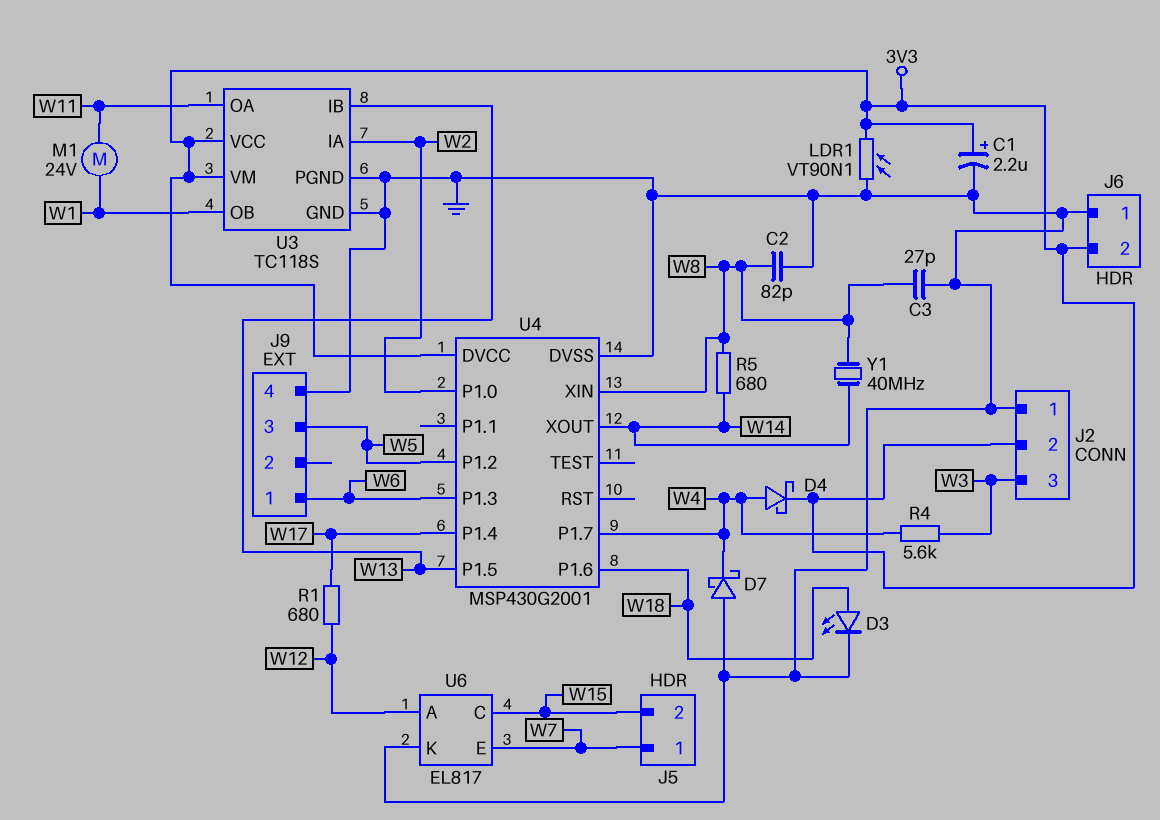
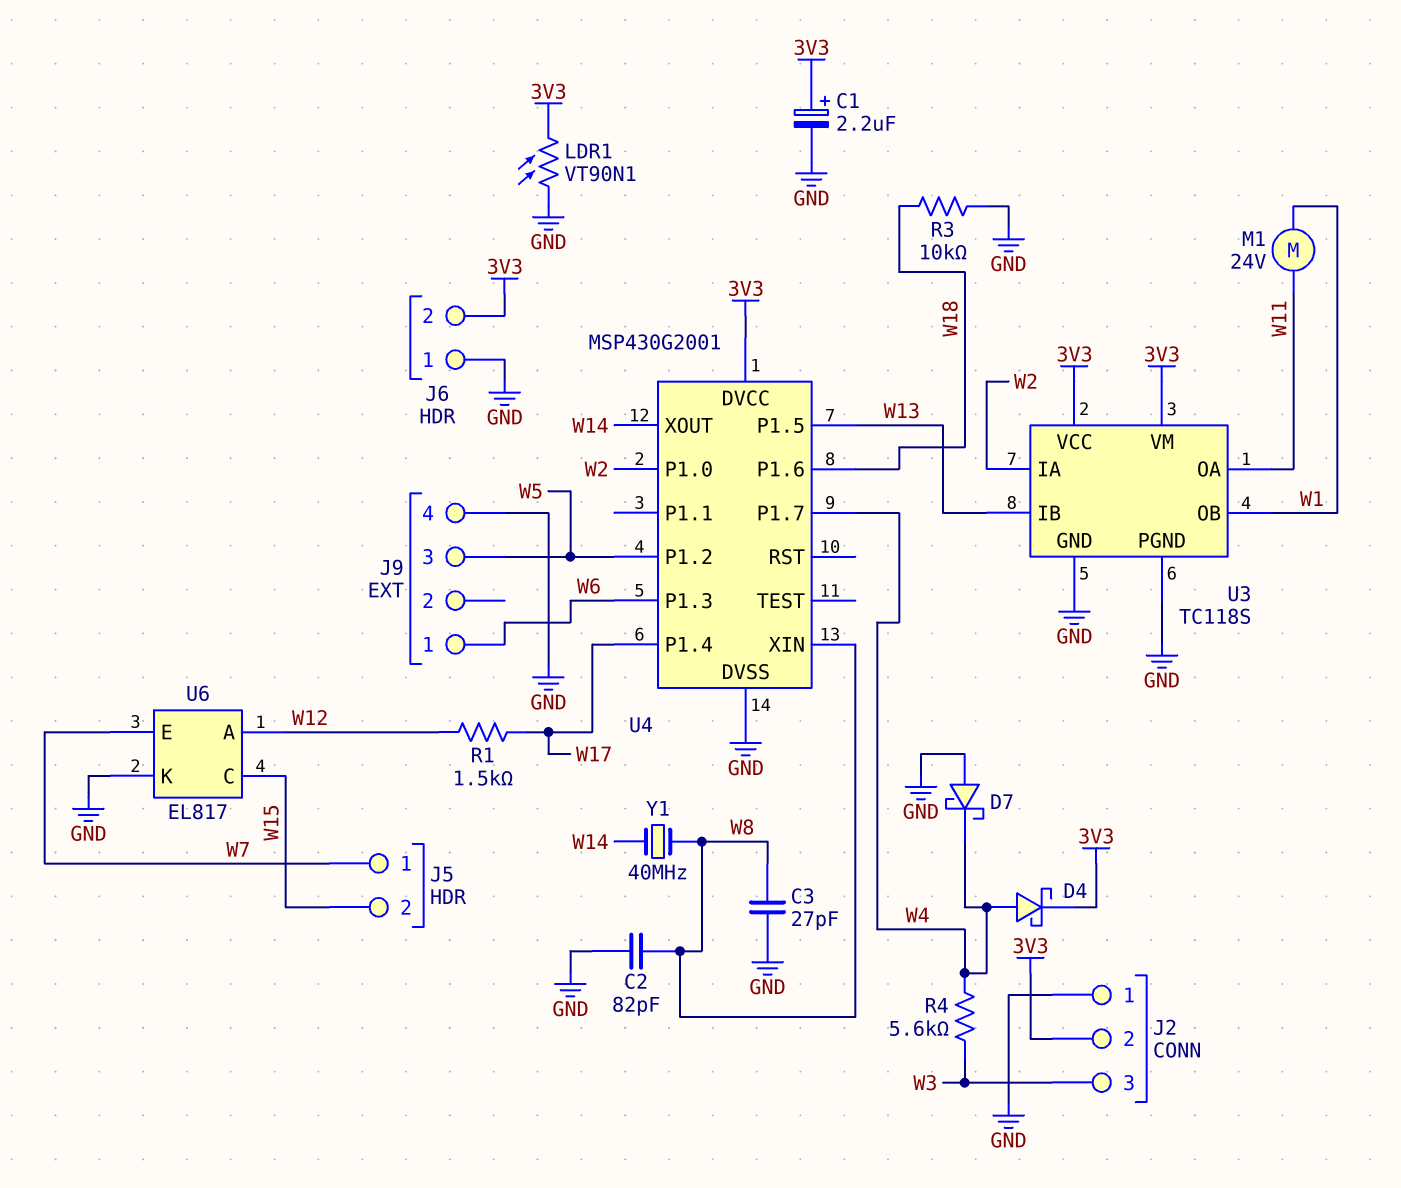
D3: LED (A W18, K GND) -> none
R1: 680 (W12, W17) -> 1.5k (W12, W17)
R3: none -> 10k (GND, W18)
R5: 680 (W8, W14) -> none

